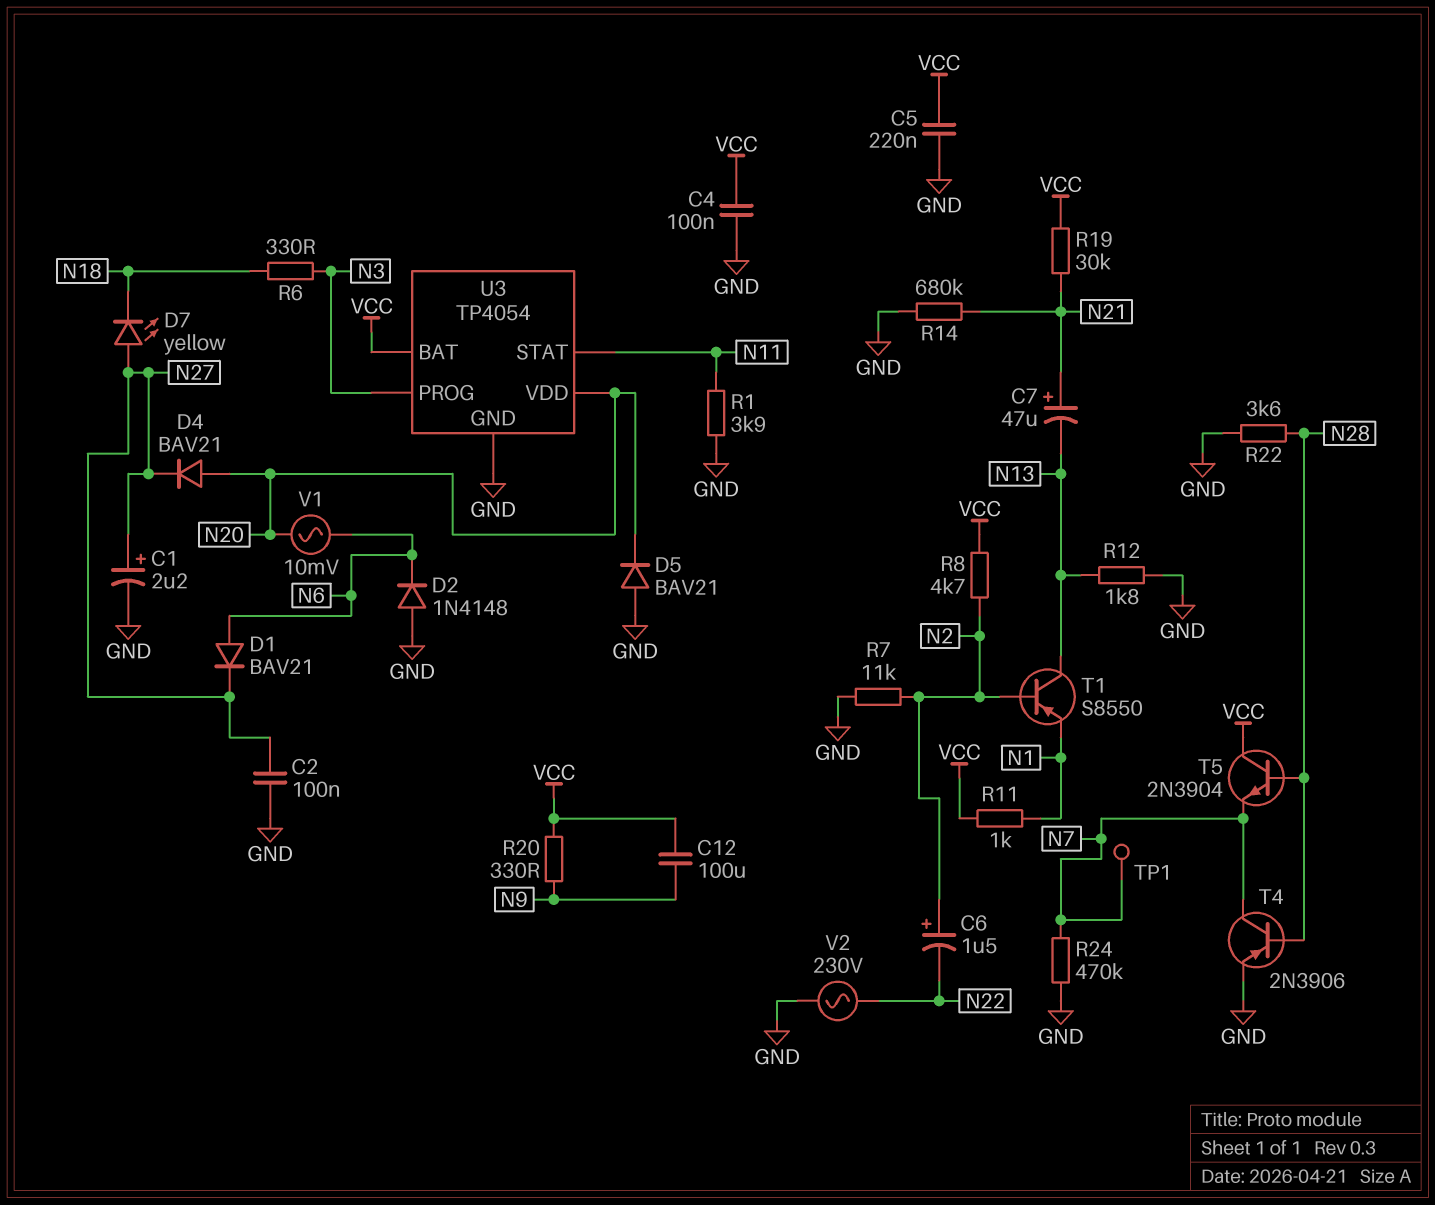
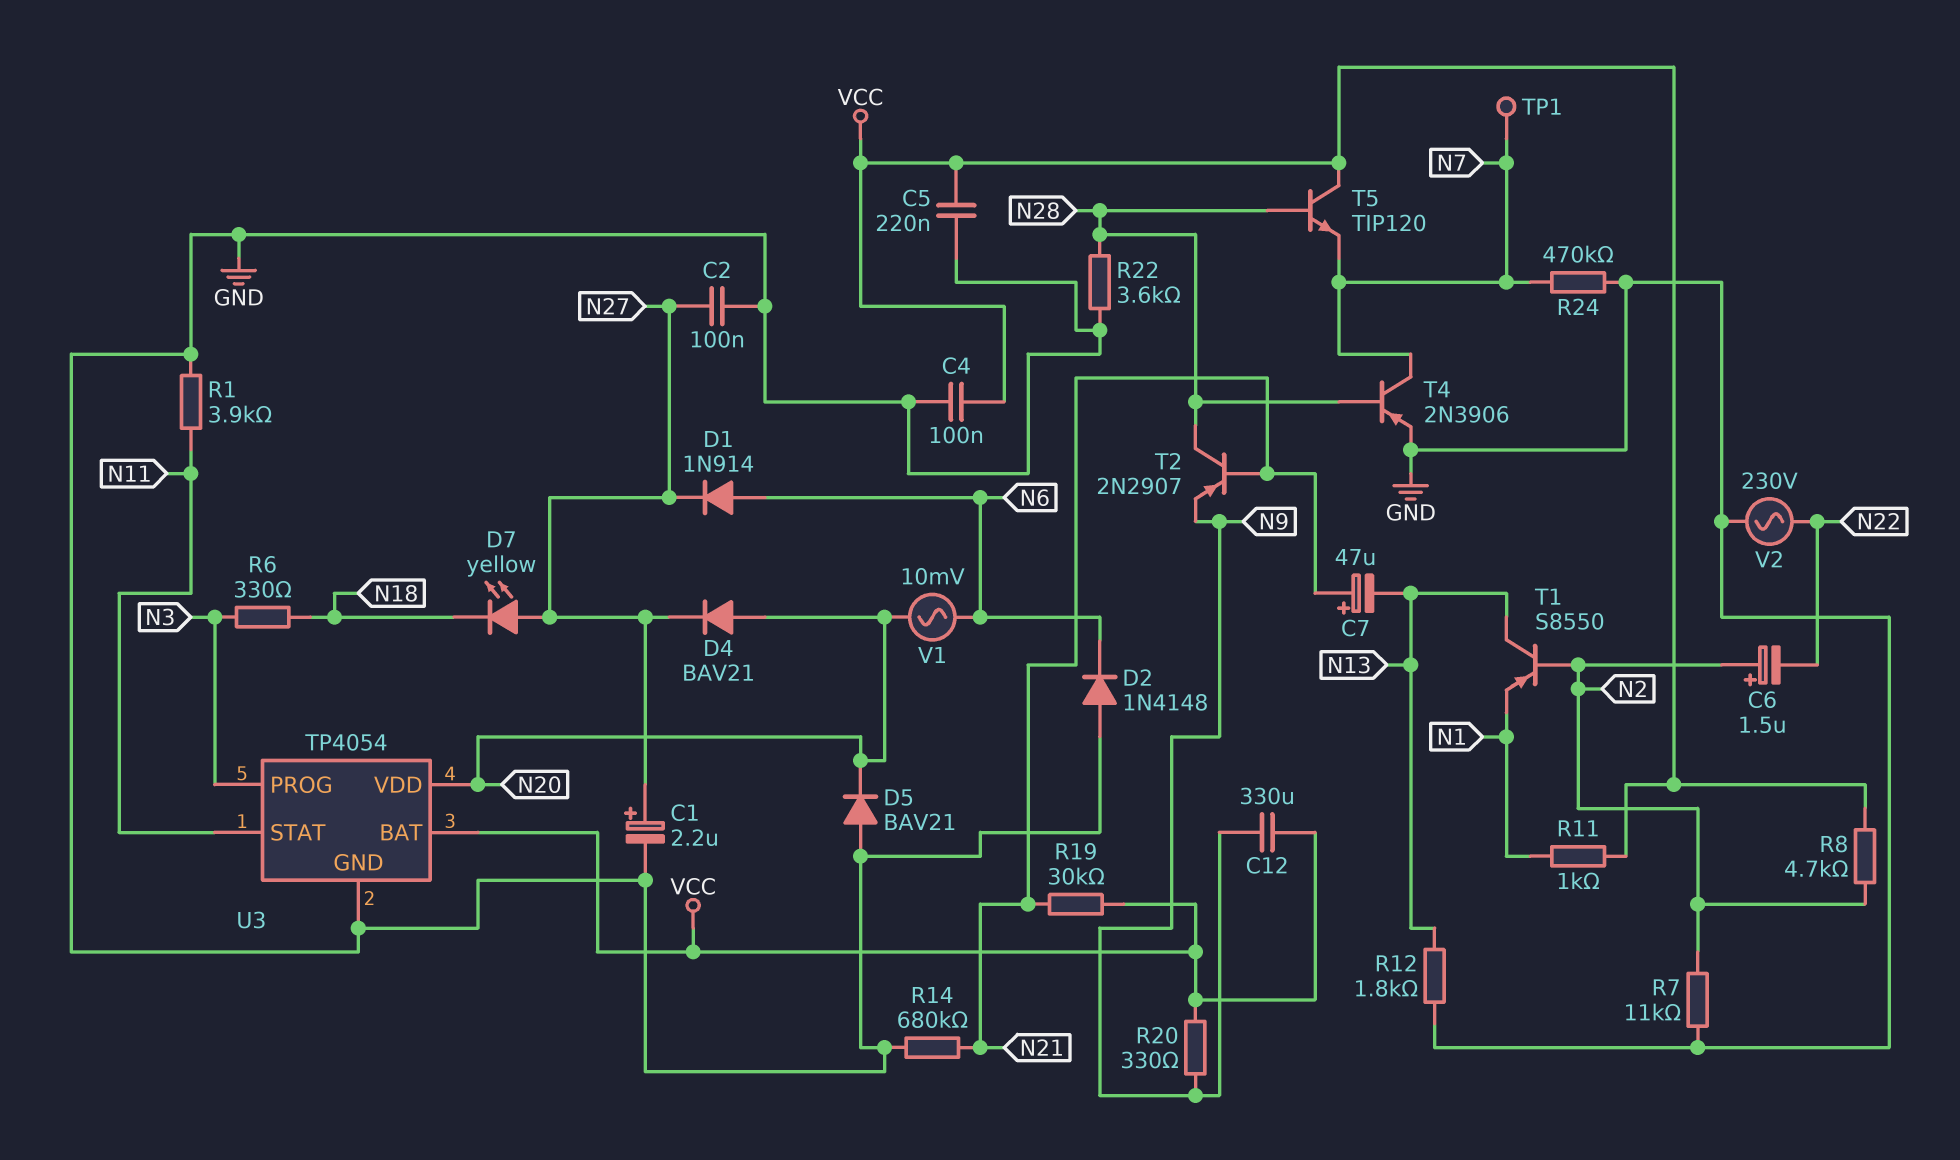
C12: 100uF (N9, VCC) -> 330uF (N9, VCC)
D1: diode BAV21 (A N6, K N27) -> diode 1N914 (A N6, K N27)
T2: none -> PNP 2N2907 (B N21, C N28, E N9)
T5: NPN 2N3904 (B N28, C VCC, E N7) -> NPN TIP120 (B N28, C VCC, E N7)

